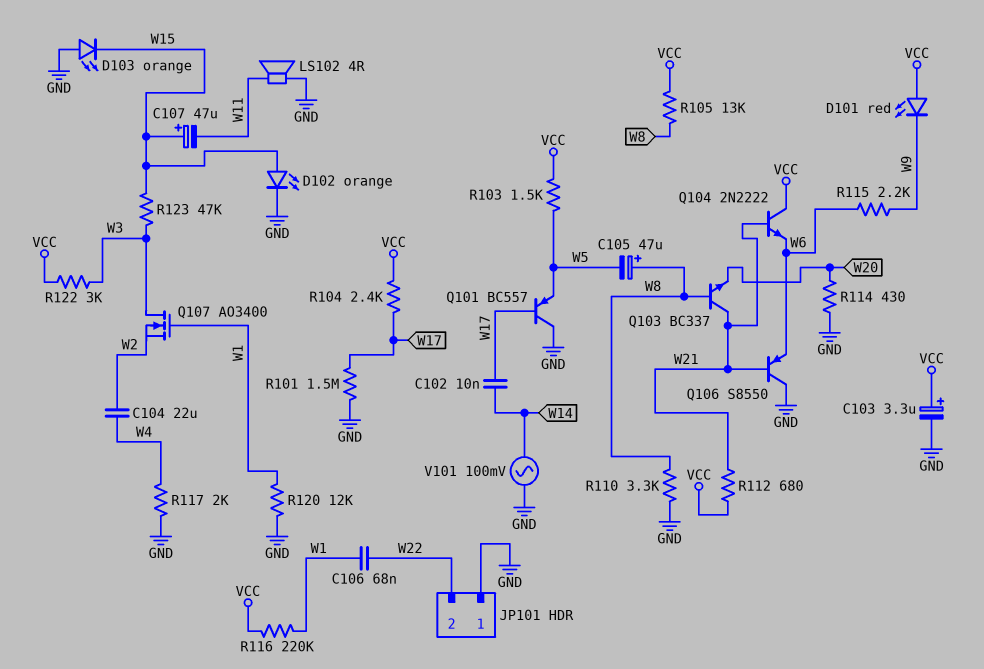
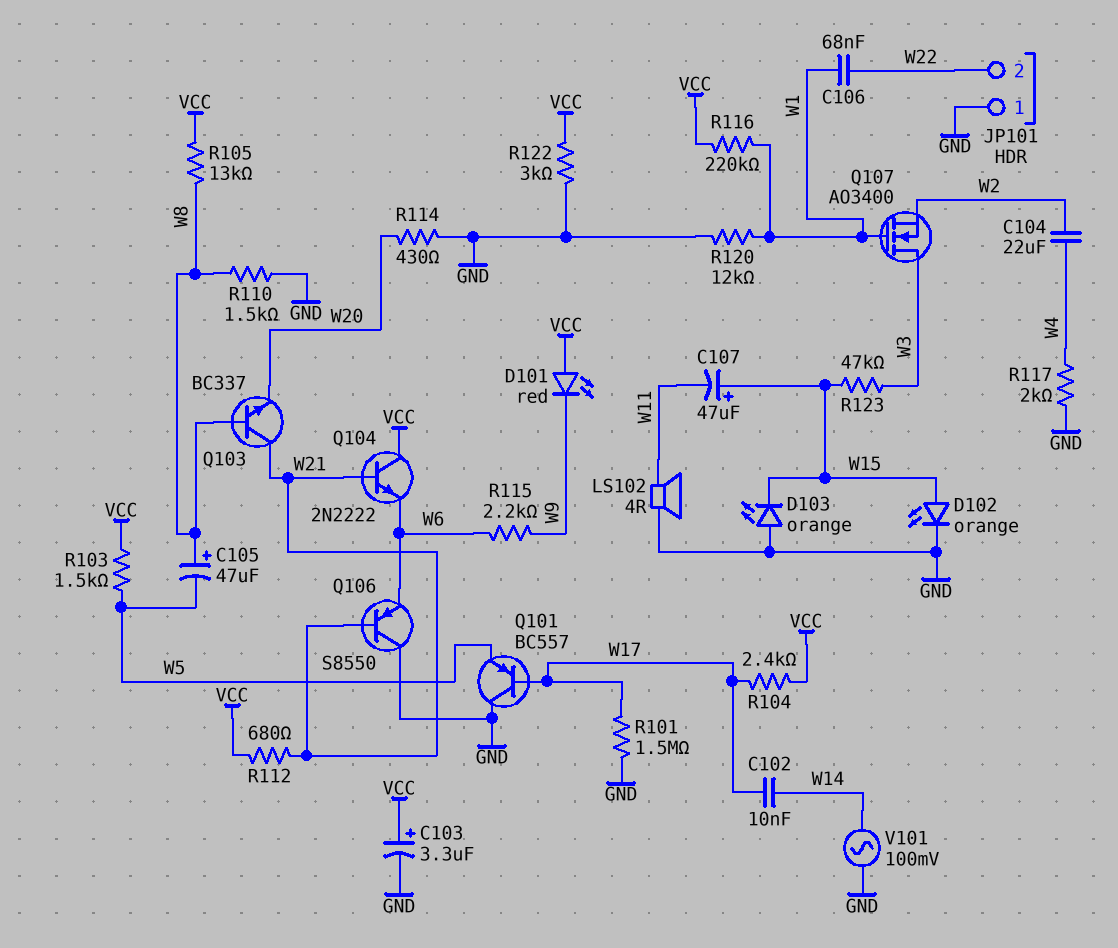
R110: 3.3k (GND, W8) -> 1.5k (GND, W8)
R122: 3k (VCC, W3) -> 3k (GND, VCC)

